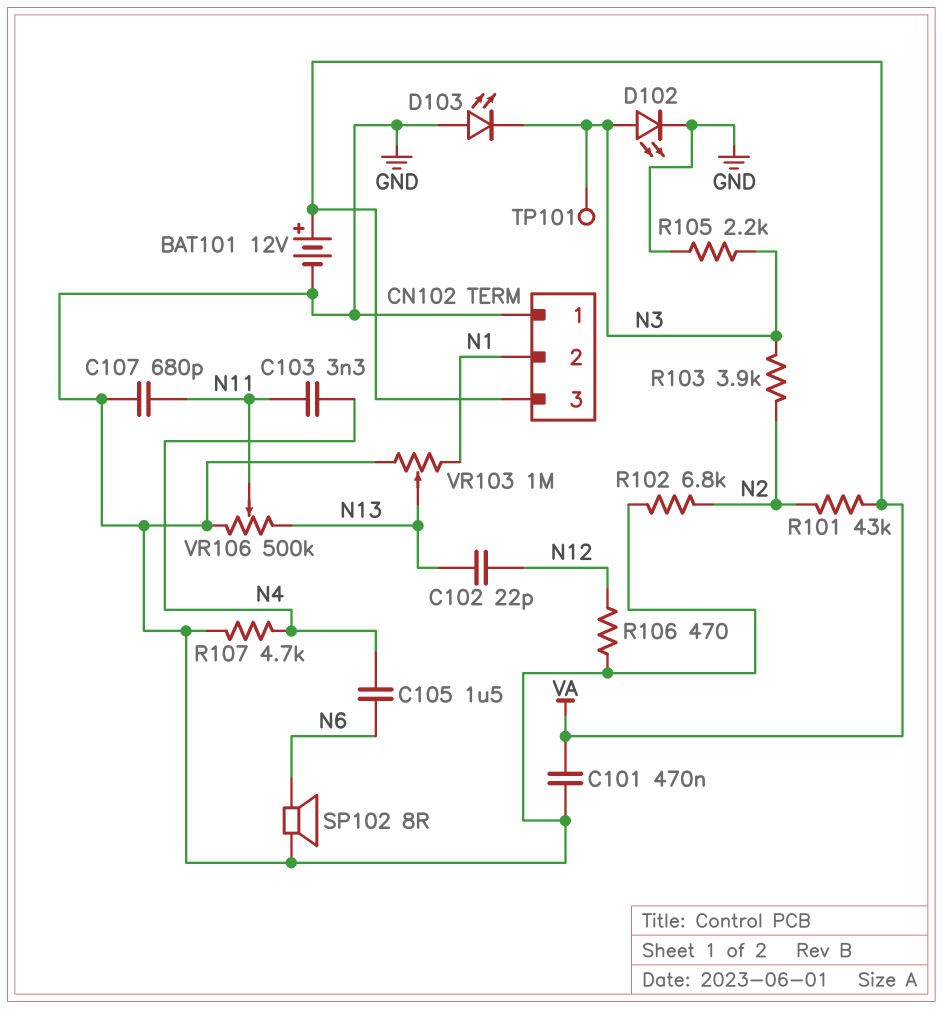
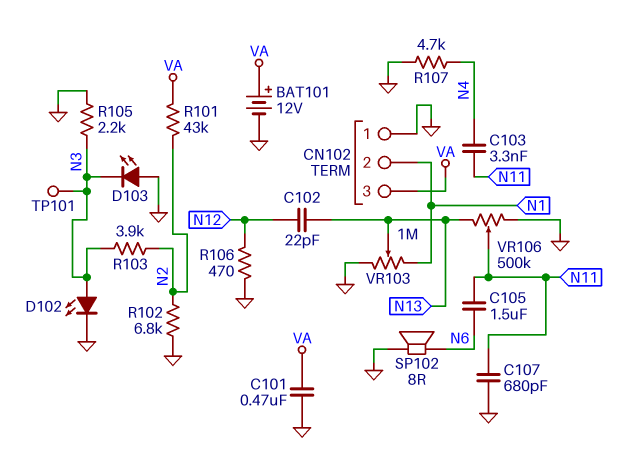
C105: 1.5uF (N4, N6) -> 1.5uF (N6, N11)

